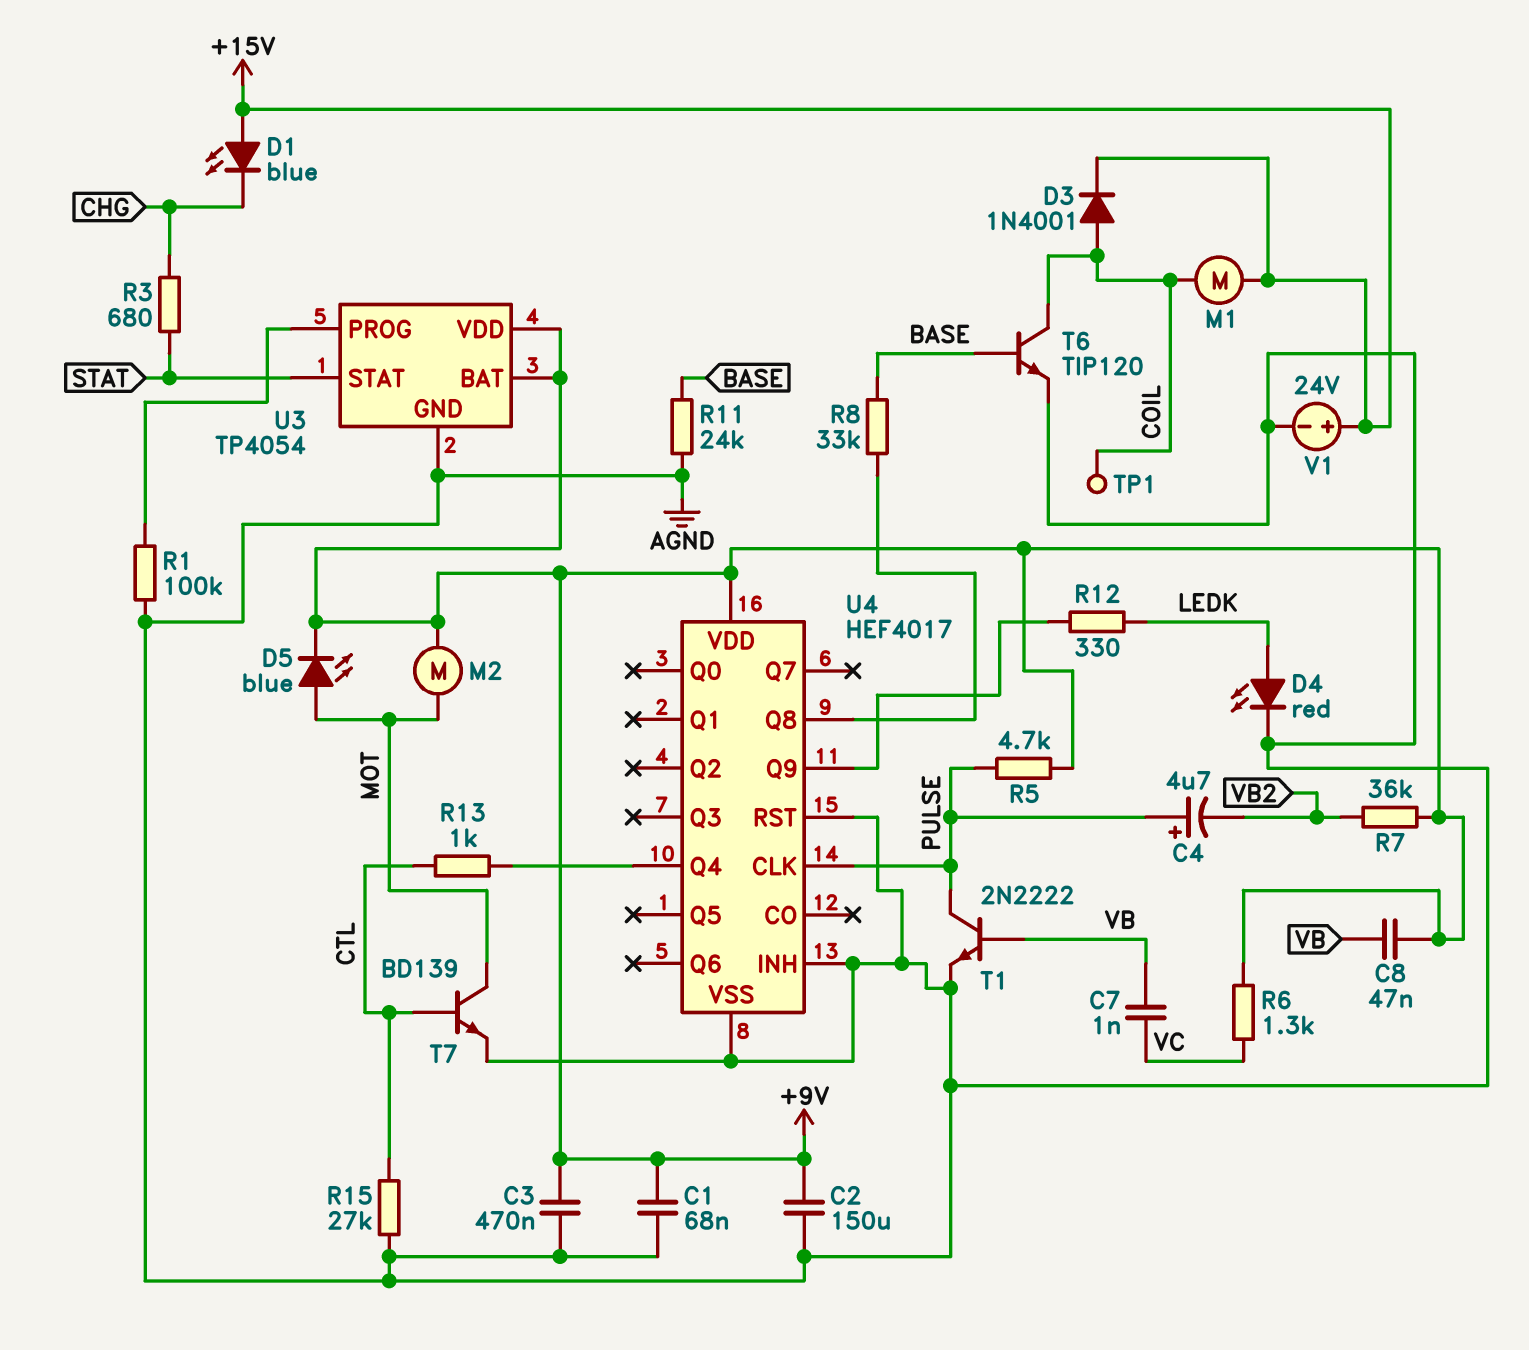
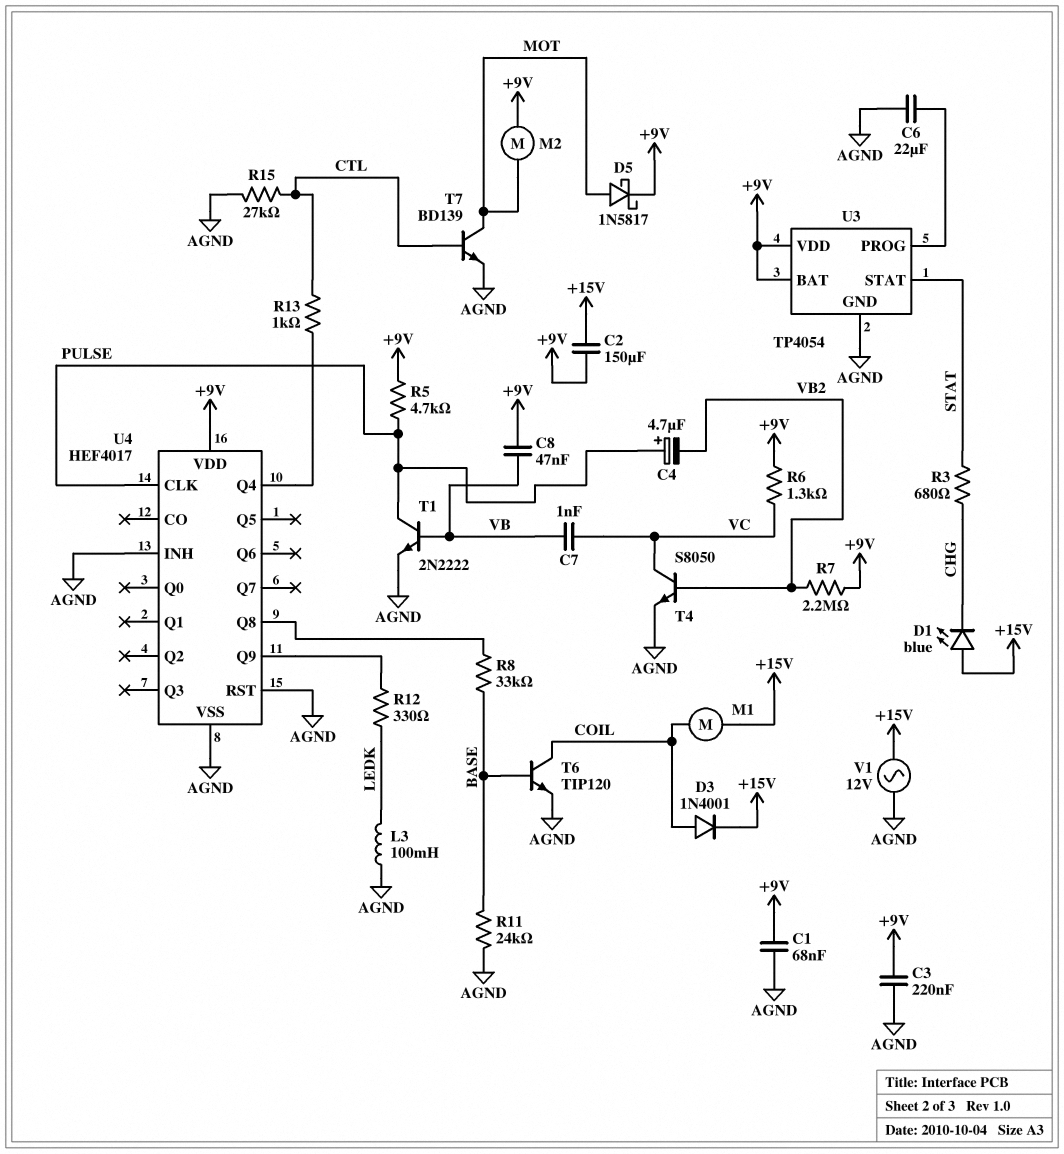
C2: 150uF (+9V, AGND) -> 150uF (+9V, +15V)
C3: 470nF (+9V, AGND) -> 220nF (+9V, AGND)
C6: none -> 22uF (AGND, U3/PROG)
D4: LED red (A LEDK, K AGND) -> none
D5: LED blue (A MOT, K +9V) -> schottky 1N5817 (A MOT, K +9V)
L3: none -> 100mH (AGND, LEDK)
R1: 100k (AGND, U3/PROG) -> none
R7: 36k (+9V, VB2) -> 2.2M (+9V, VB2)
T4: none -> NPN S8050 (B VB2, C VC, E AGND)
TP1: test point (COIL) -> none
V1: 24V (plus +15V, minus AGND) -> AC 12V (+15V, AGND)

